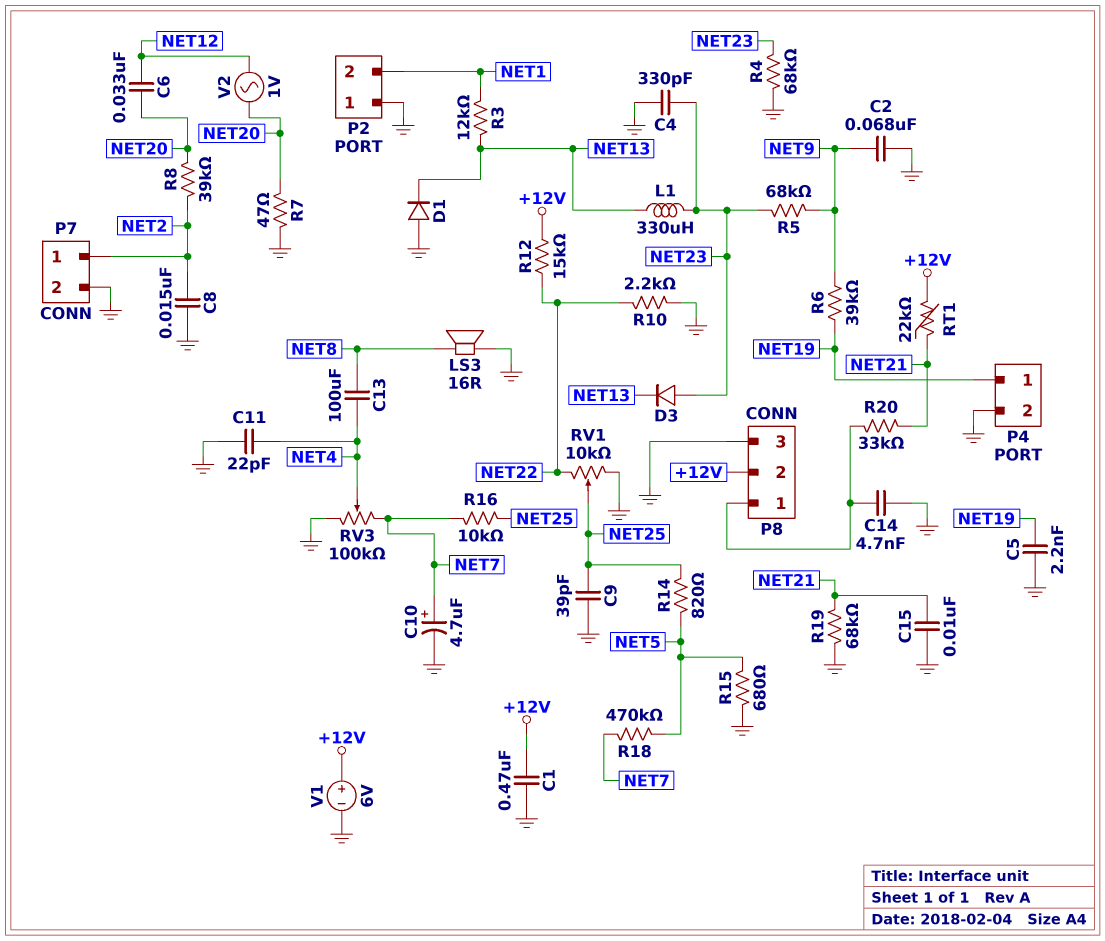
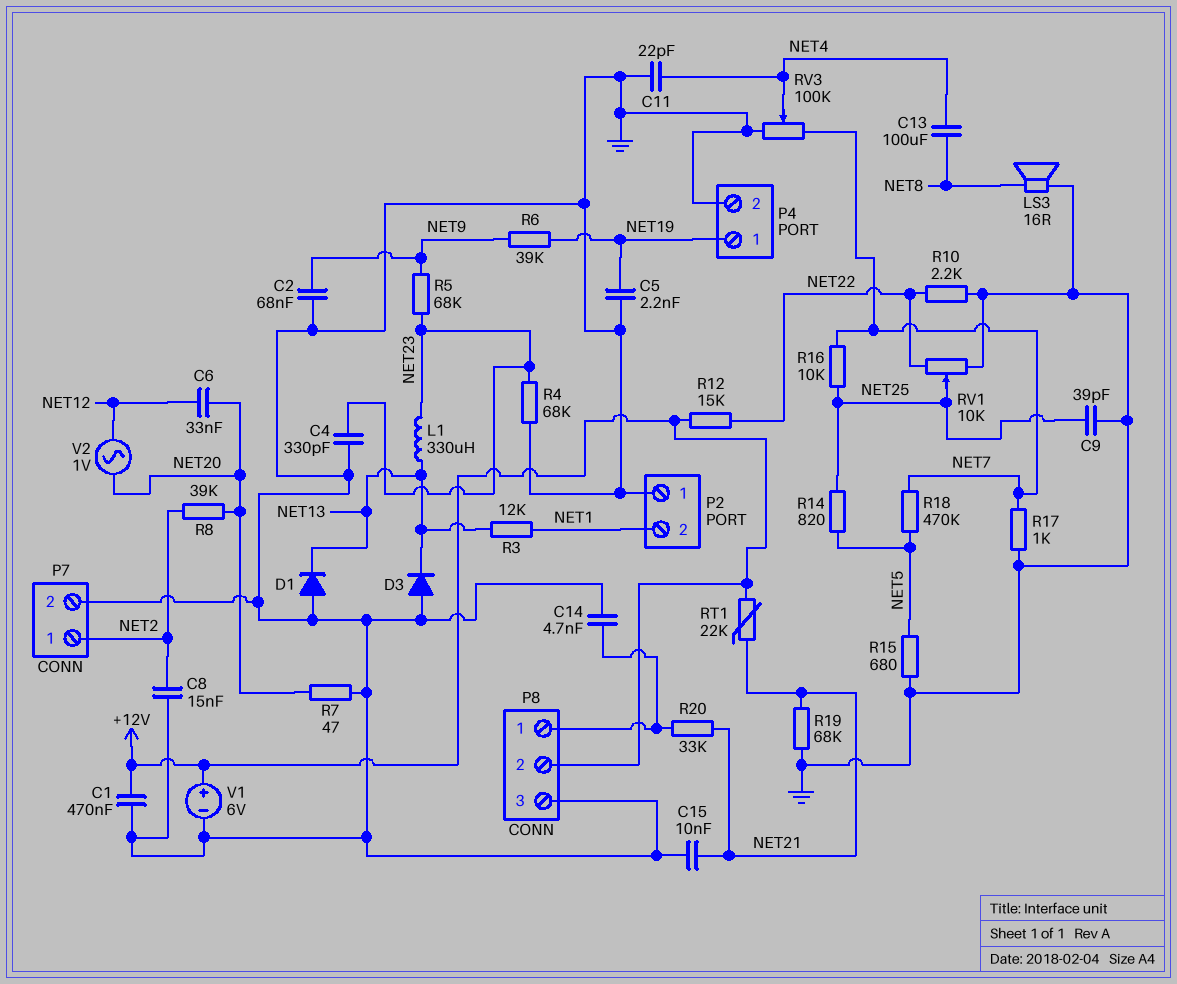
C10: 4.7uF (plus NET7, minus GND) -> none
D3: diode (A NET23, K NET13) -> diode (A GND, K NET13)
R17: none -> 1k (GND, NET7)

